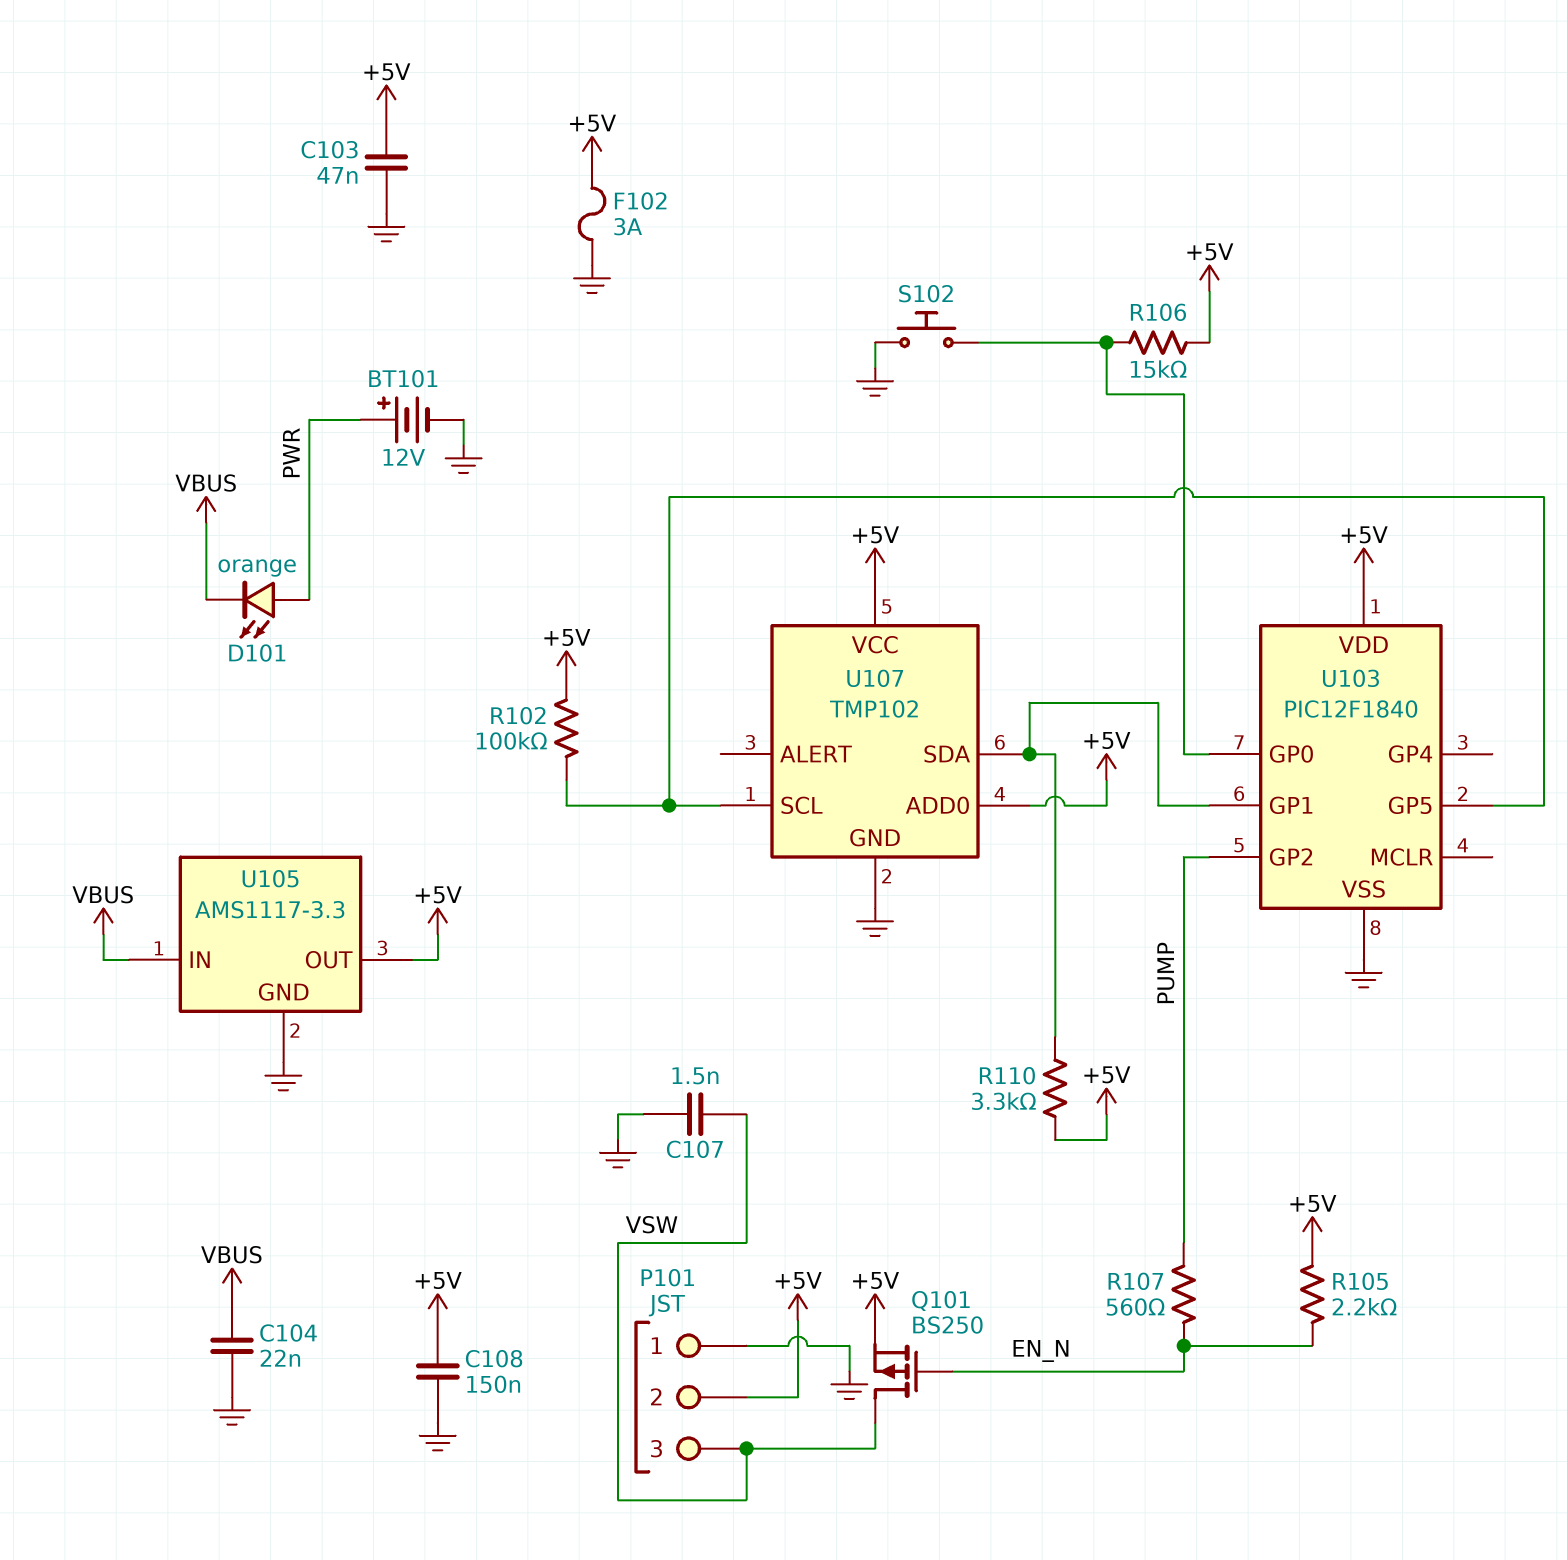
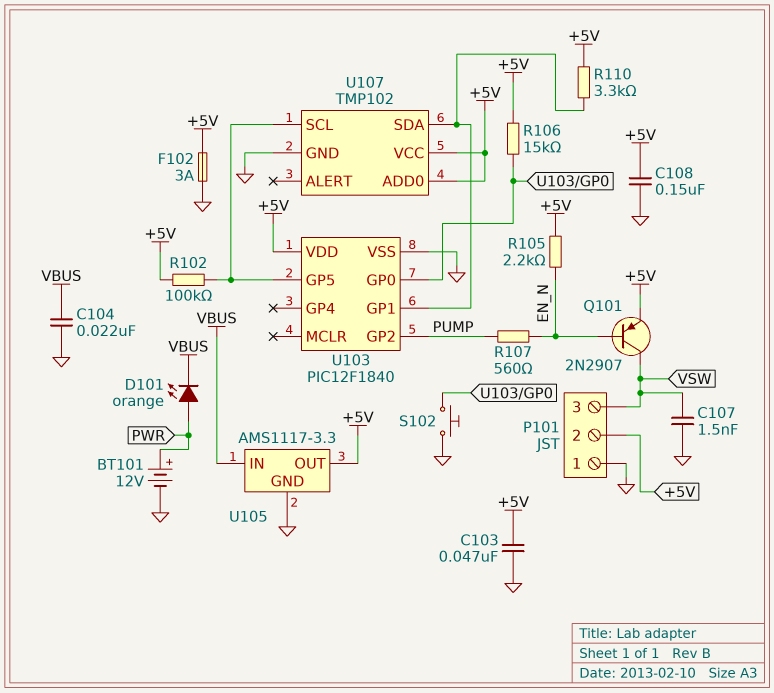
Q101: PMOS BS250 (G EN_N, D VSW, S +5V) -> PNP 2N2907 (B EN_N, C VSW, E +5V)

